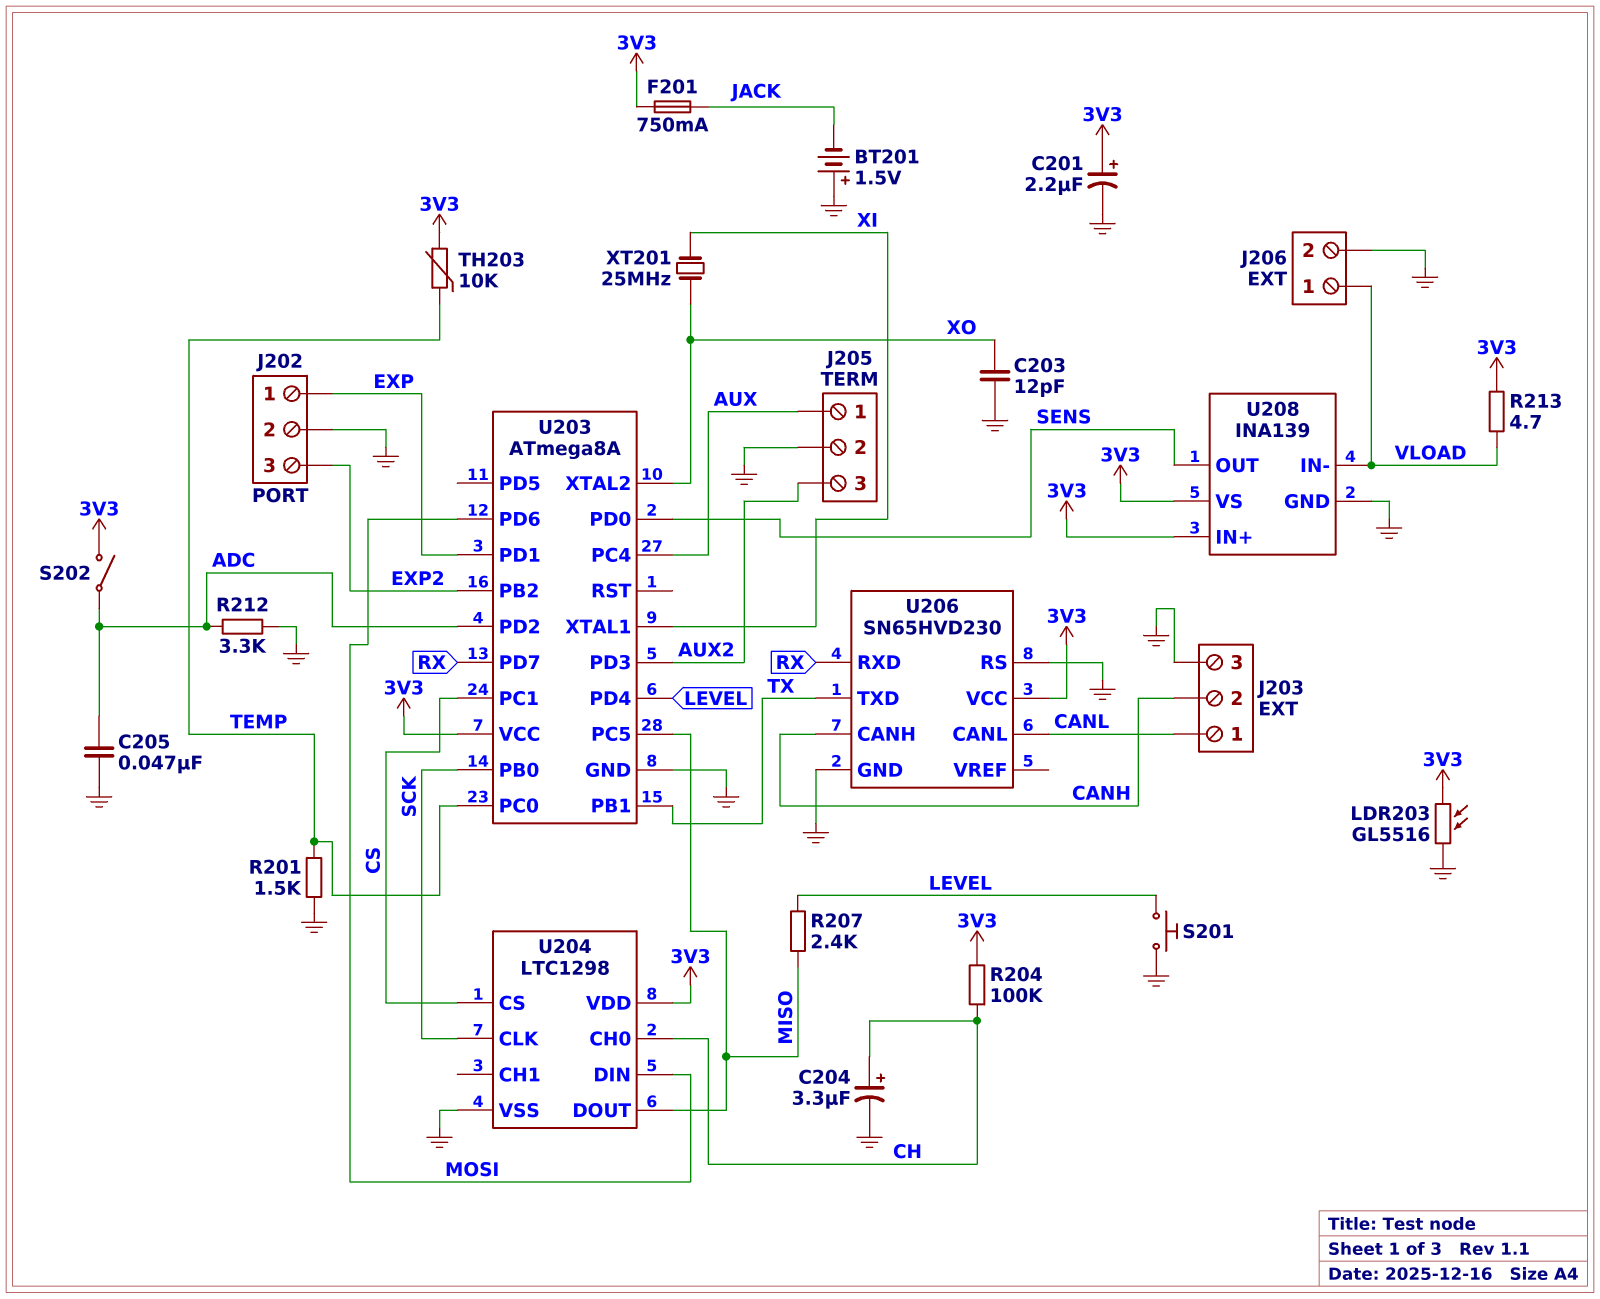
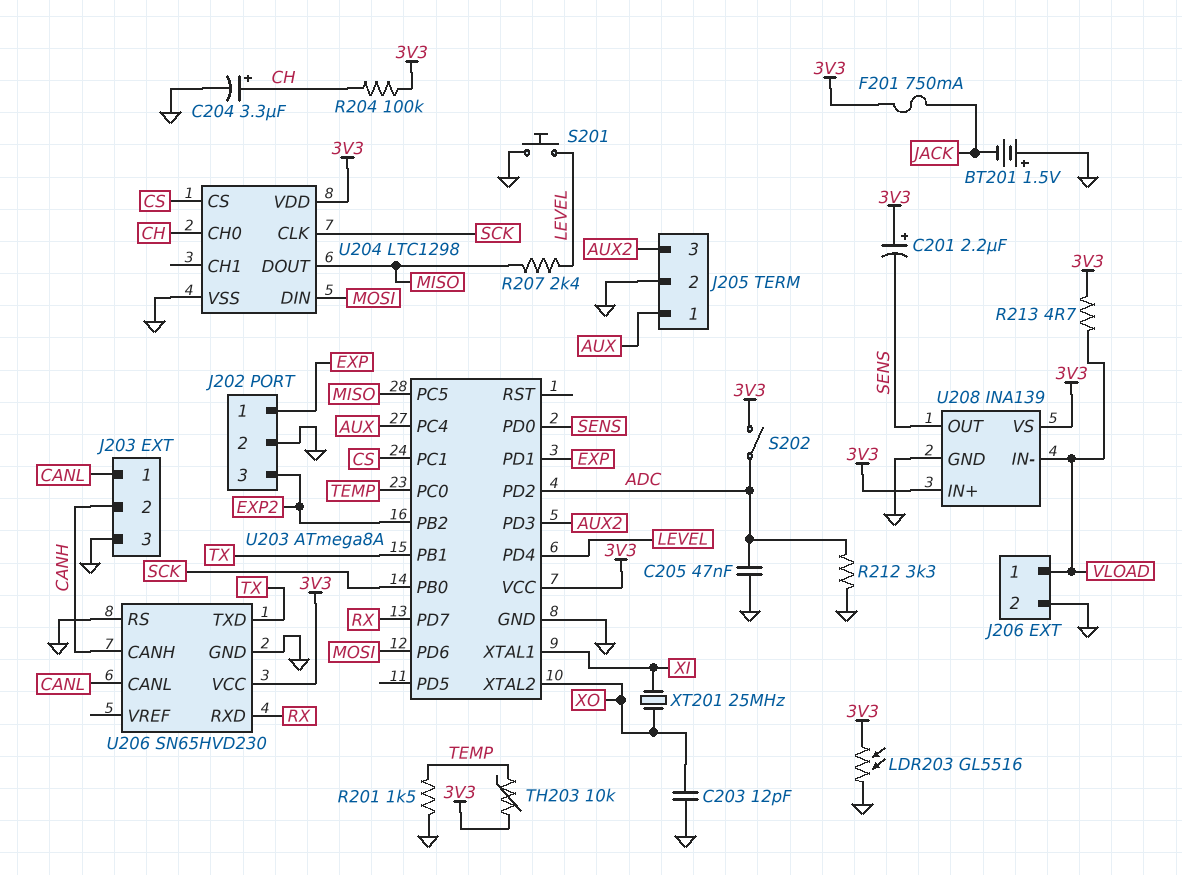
C201: 2.2uF (plus 3V3, minus GND) -> 2.2uF (plus 3V3, minus SENS)

